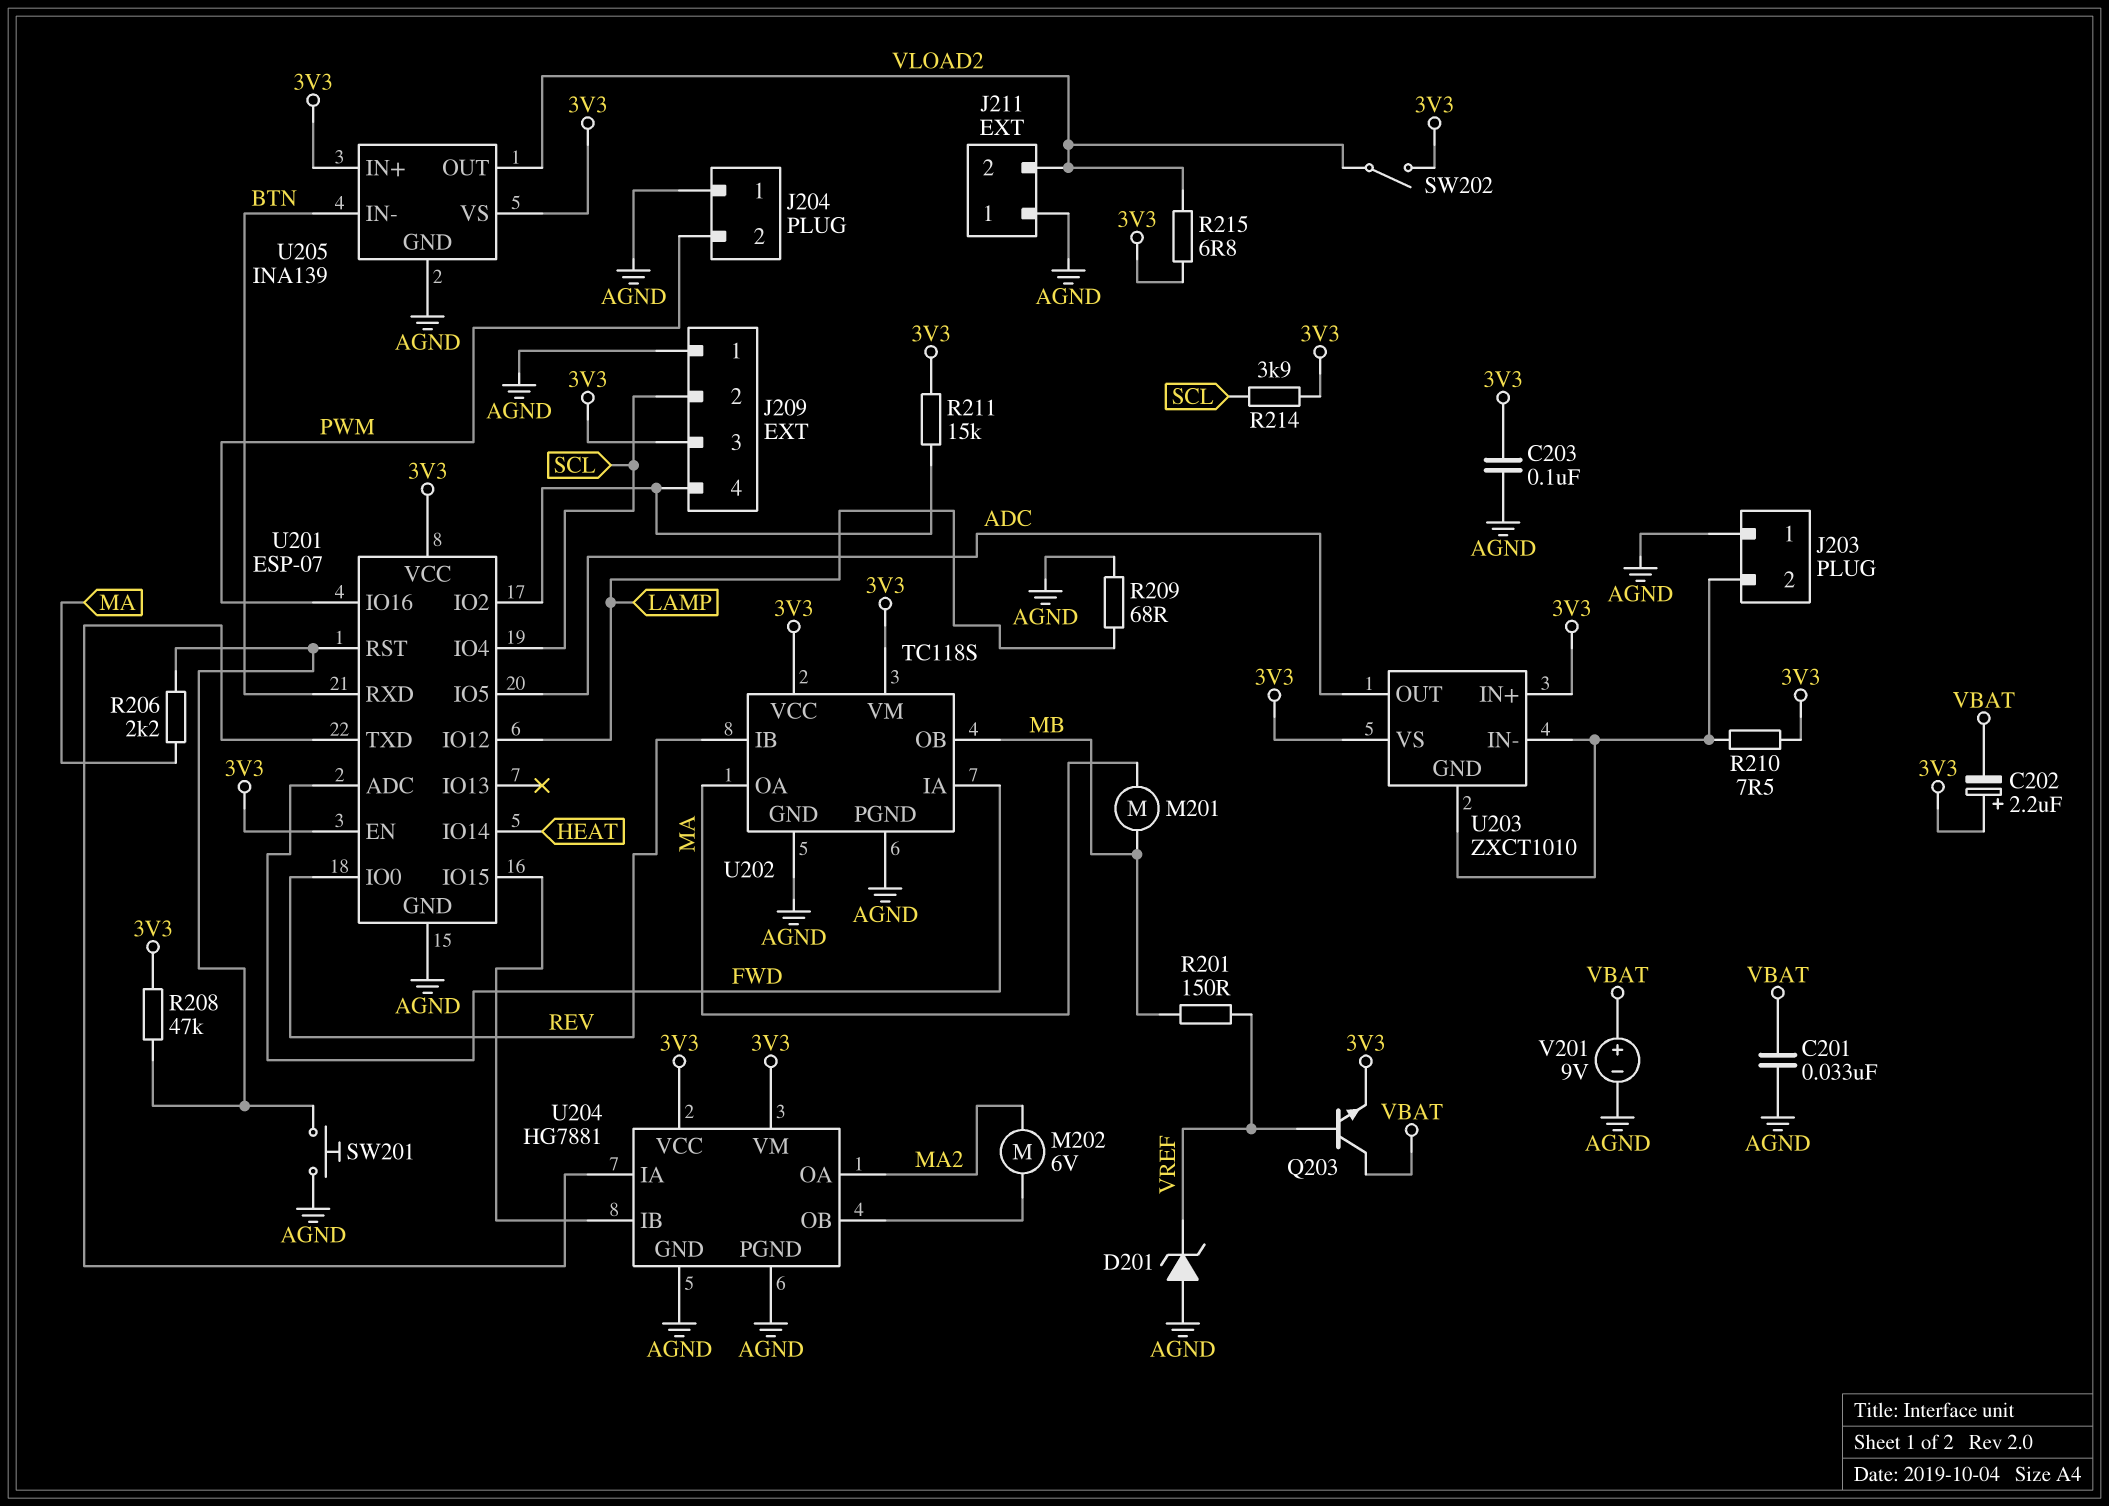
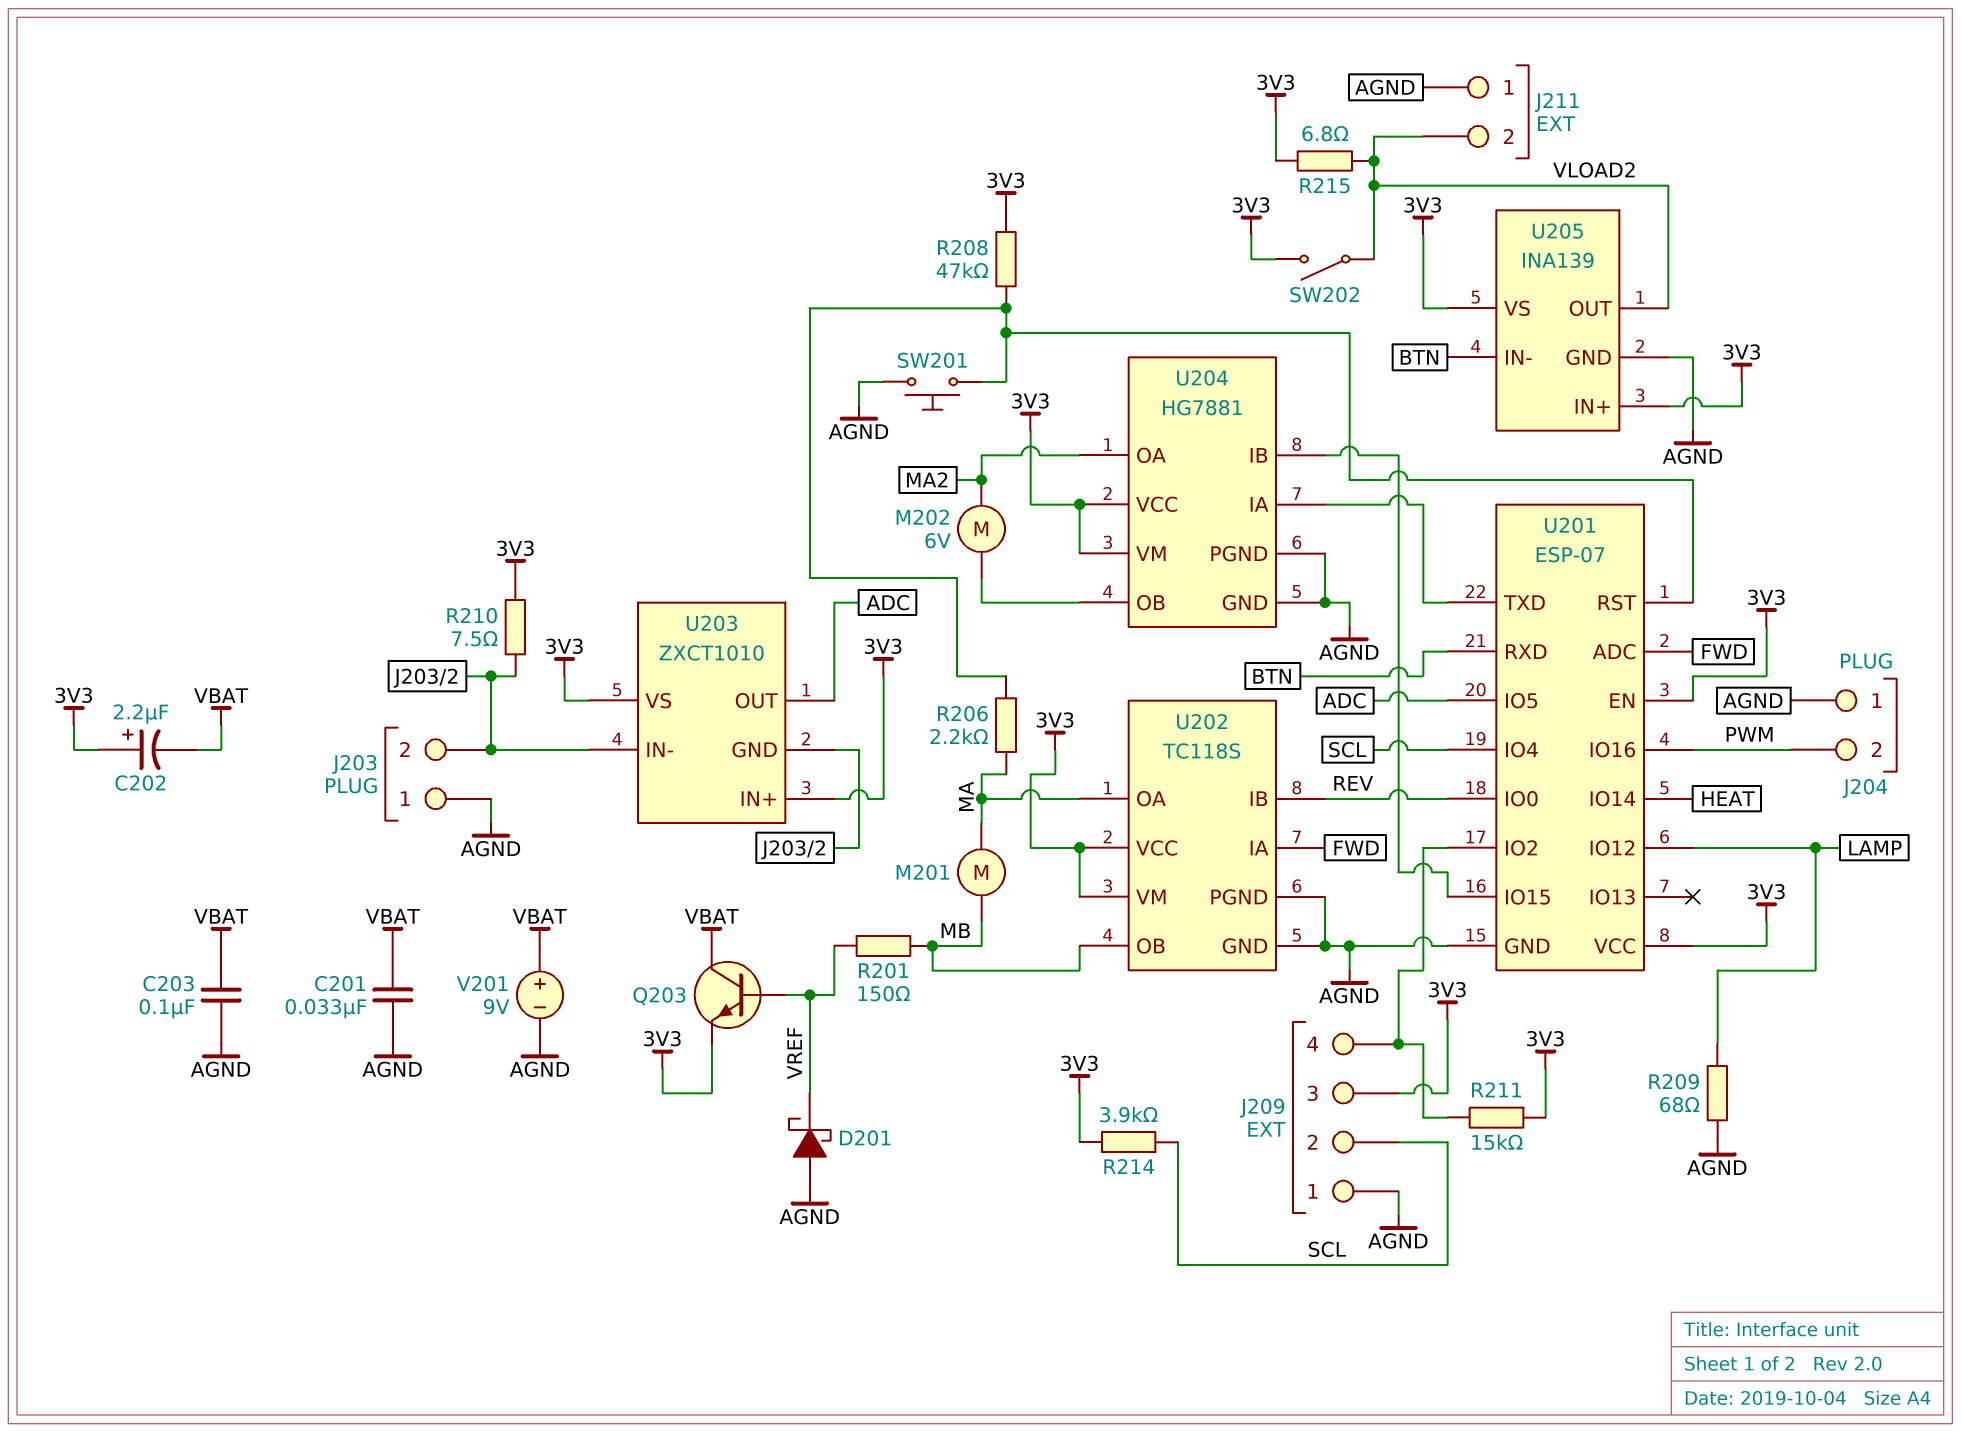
C203: 100nF (3V3, AGND) -> 100nF (AGND, VBAT)
D201: zener (A AGND, K VREF) -> schottky (A AGND, K VREF)

